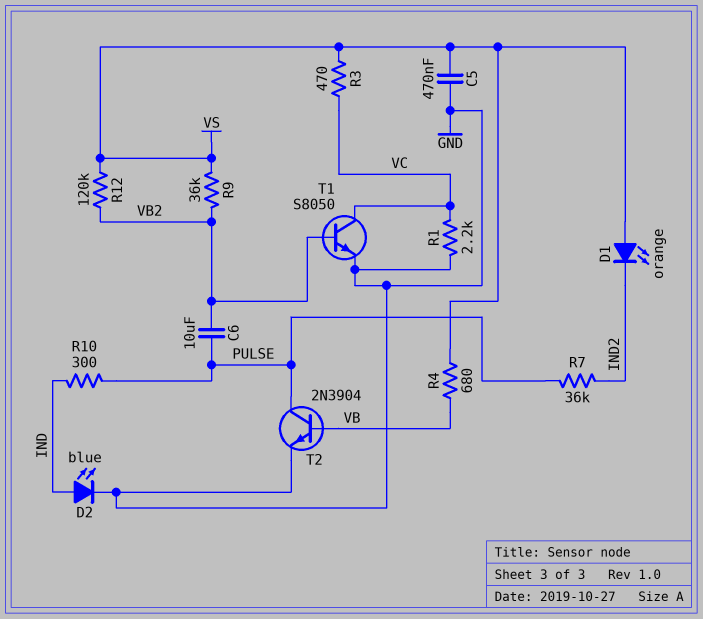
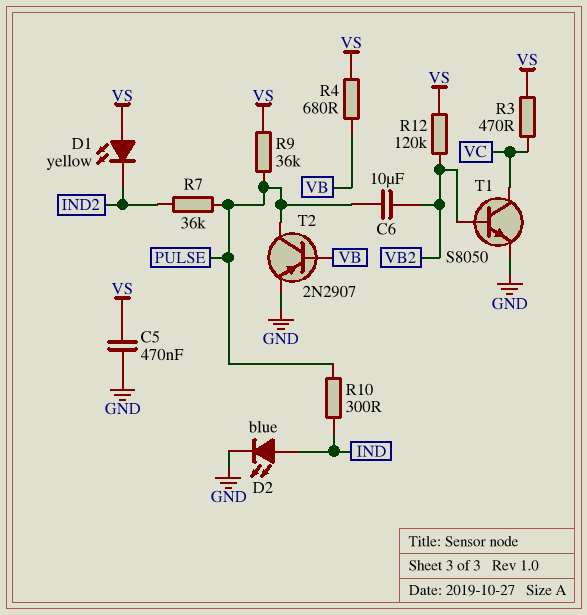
D1: LED orange (A VS, K IND2) -> LED yellow (A VS, K IND2)
R1: 2.2k (GND, VC) -> none
R9: 36k (VB2, VS) -> 36k (PULSE, VS)
T2: NPN 2N3904 (B VB, C PULSE, E GND) -> PNP 2N2907 (B VB, C PULSE, E GND)

